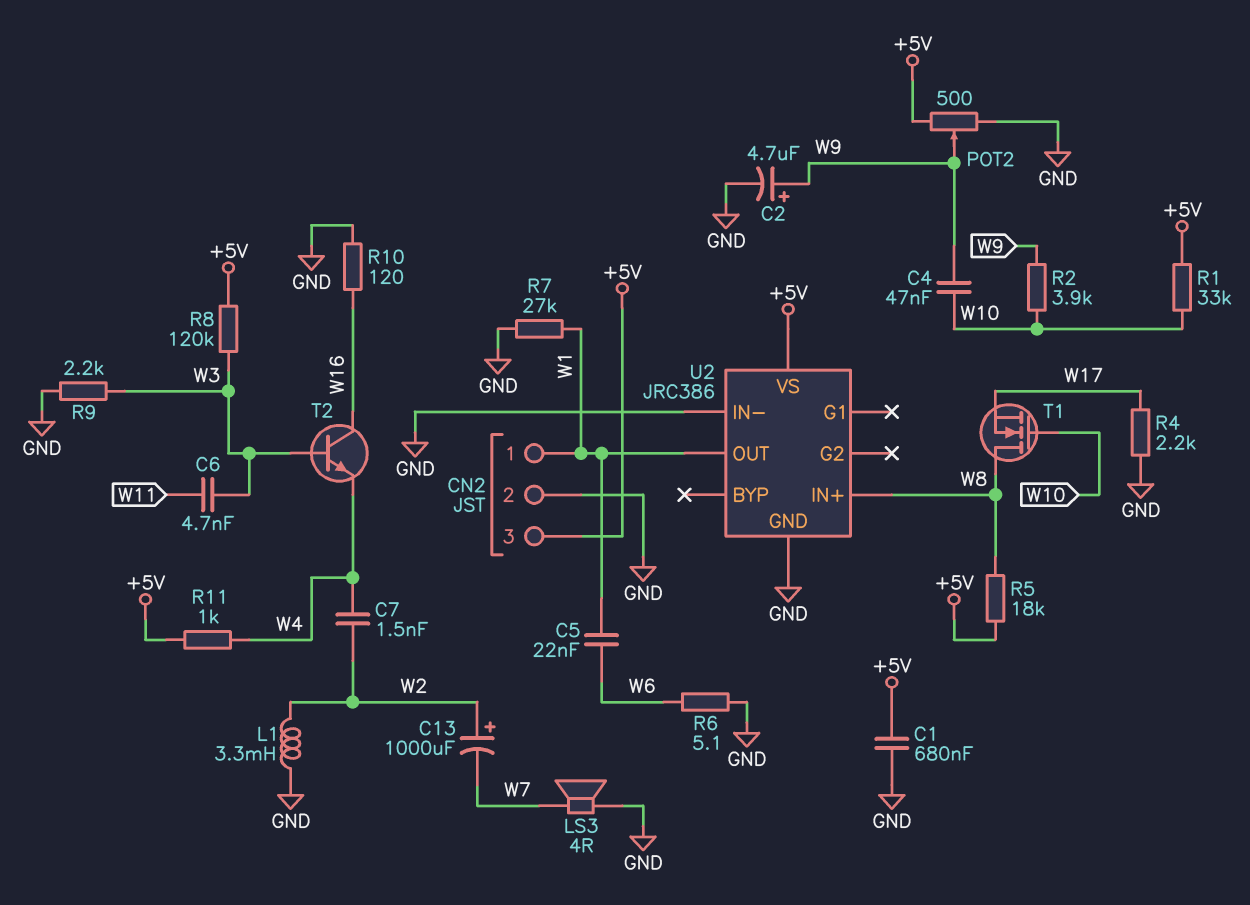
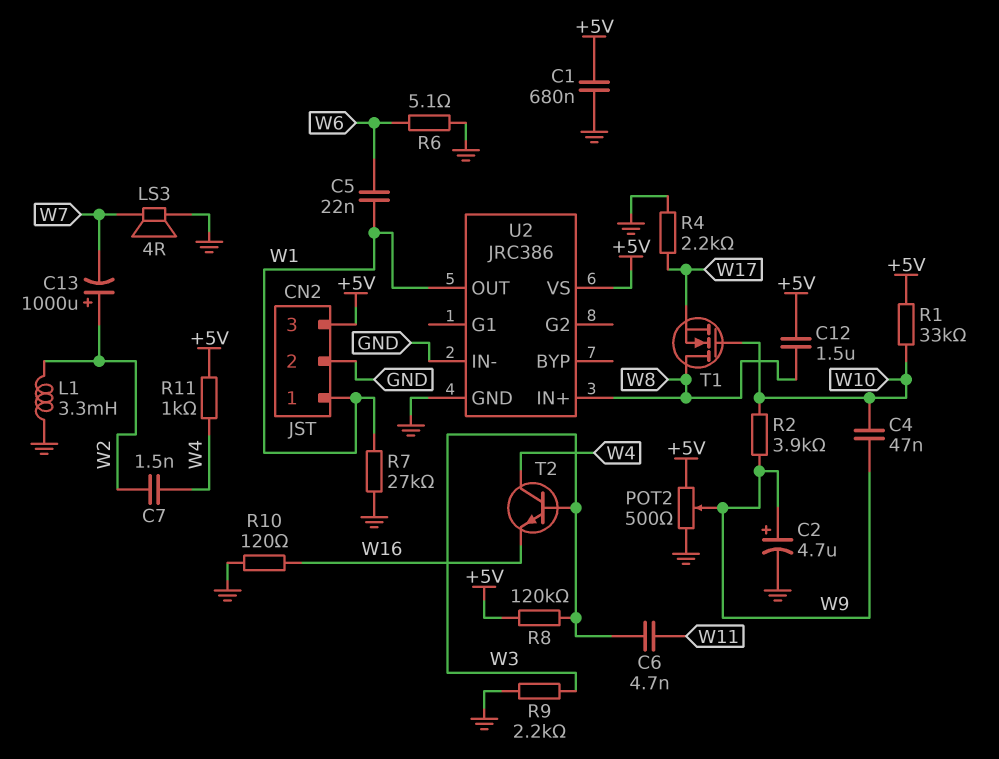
C12: none -> 1.5uF (+5V, W8)
R5: 18k (+5V, W8) -> none
T2: NPN (B W3, C W16, E W4) -> NPN (B W3, C W4, E W16)

